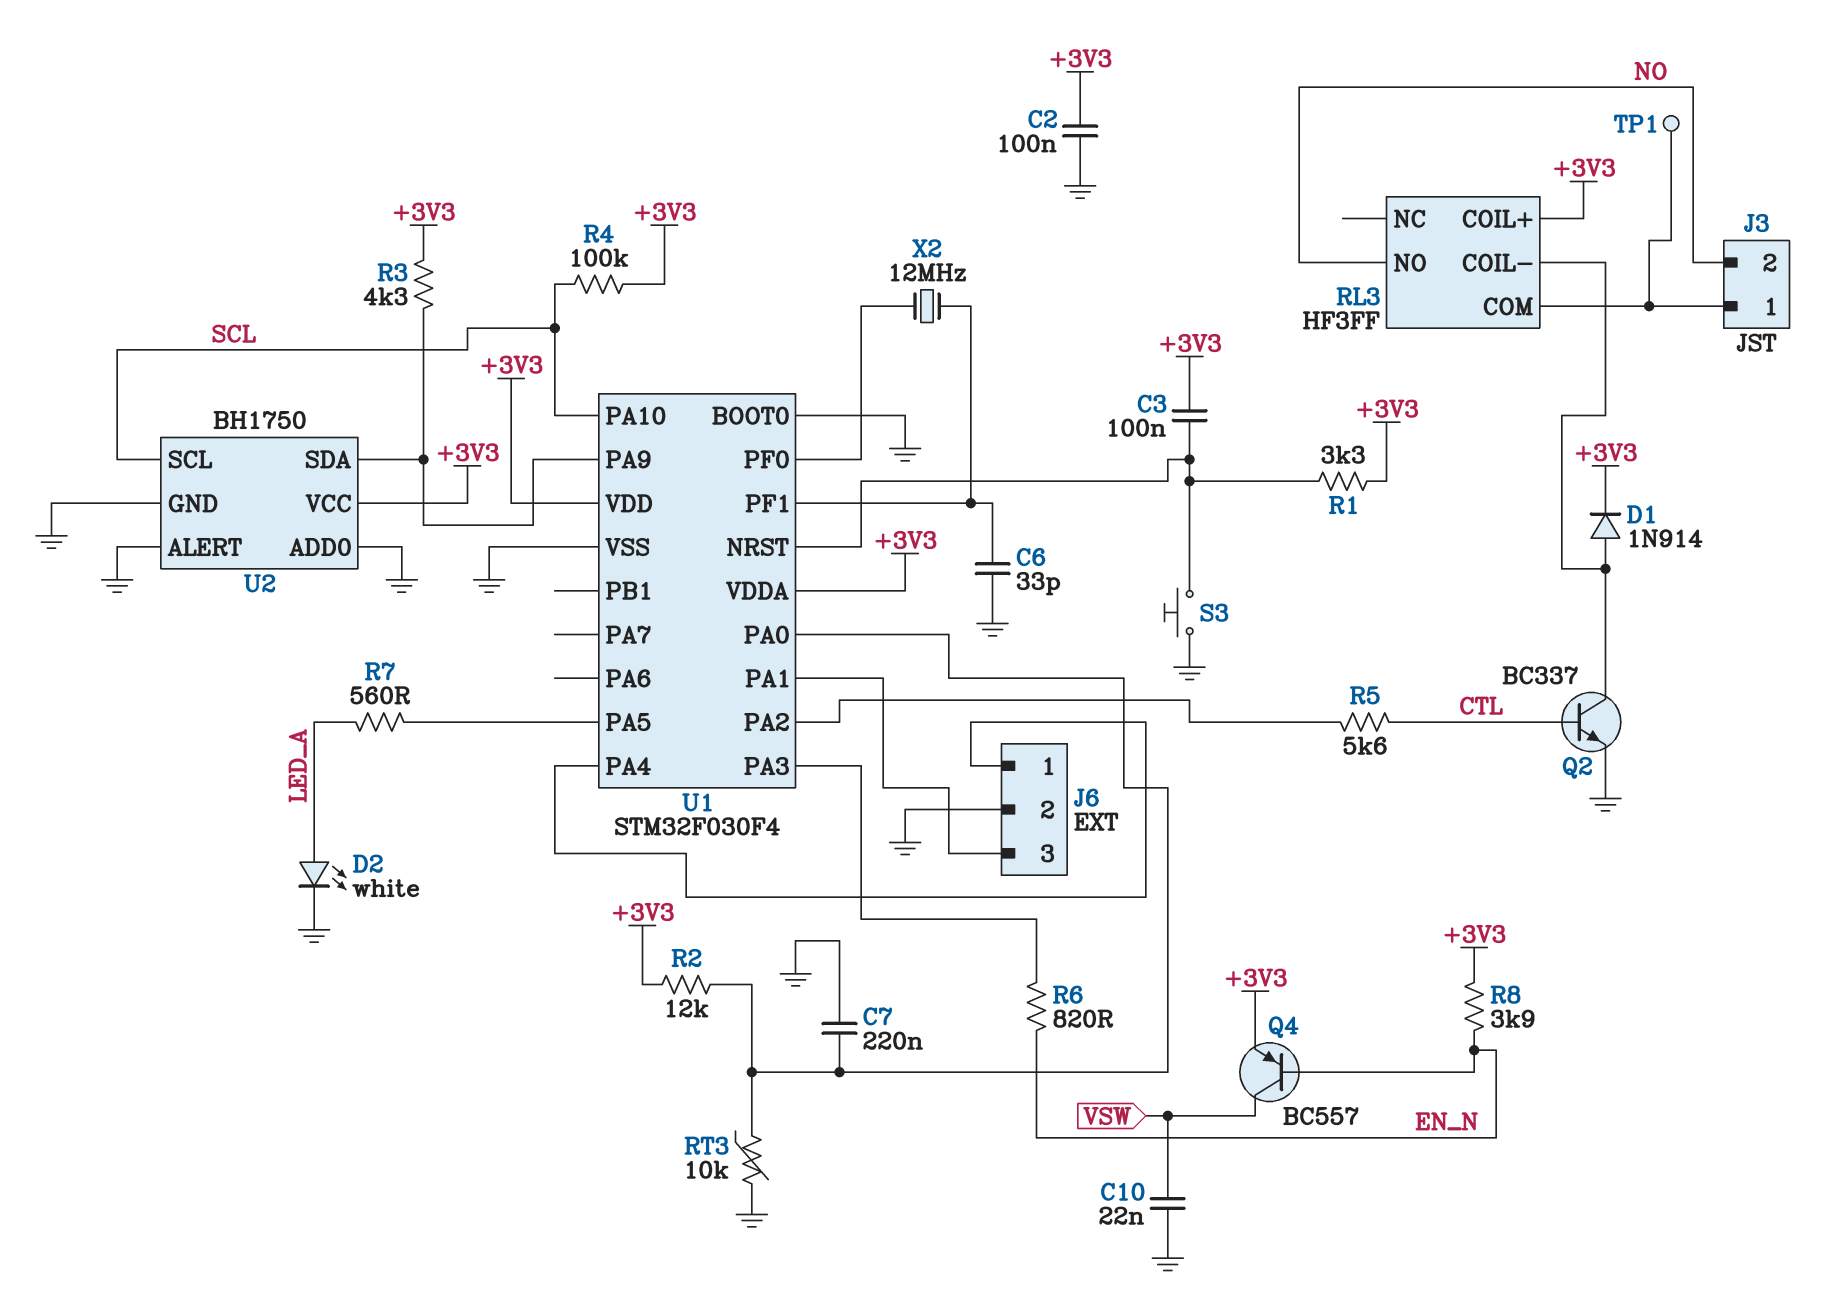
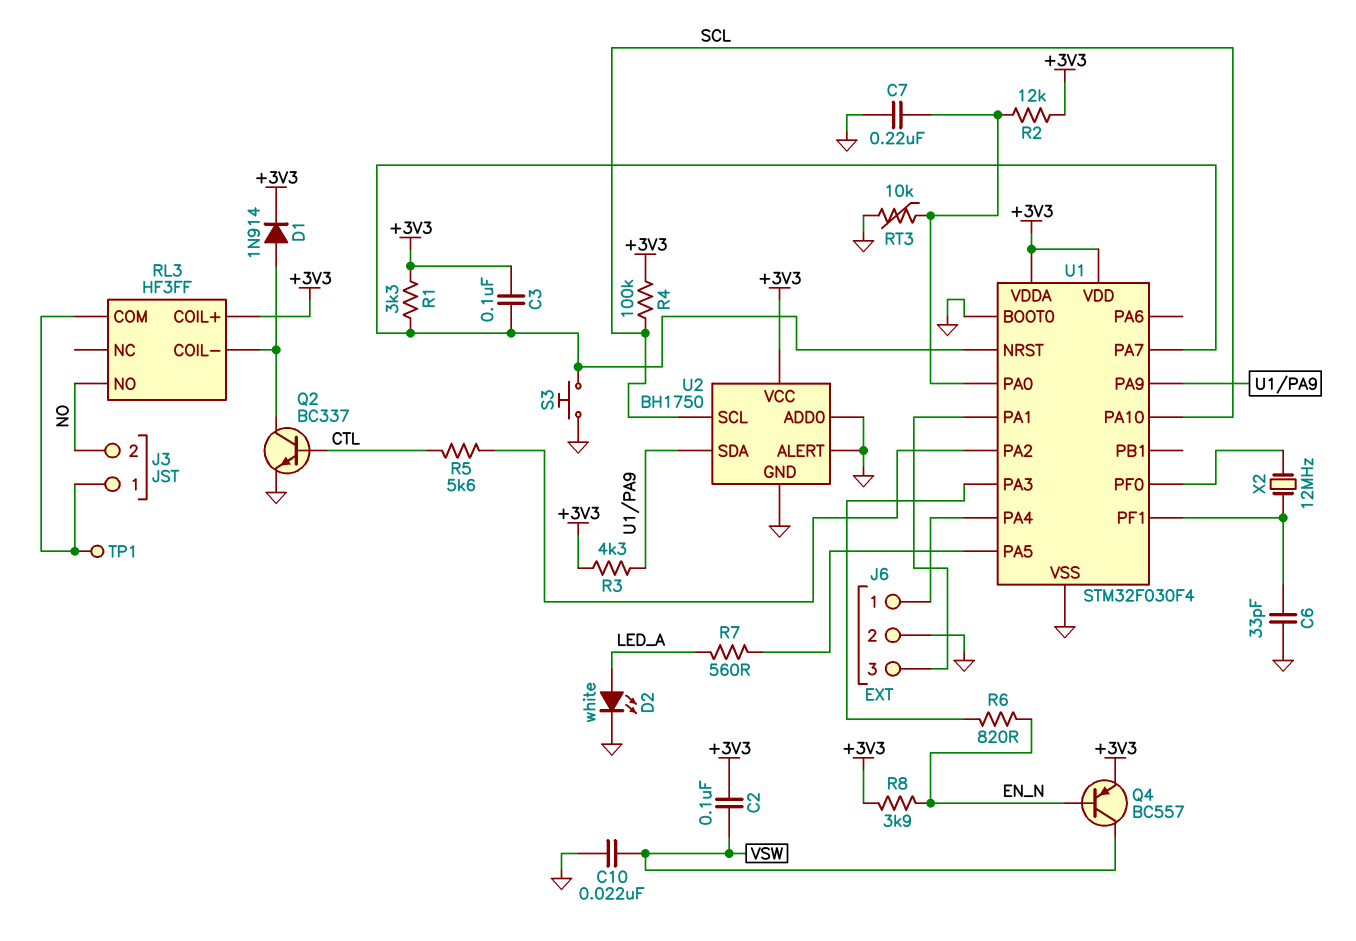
C2: 100nF (+3V3, GND) -> 100nF (+3V3, VSW)
U1 pin PA7: none -> U1/NRST

